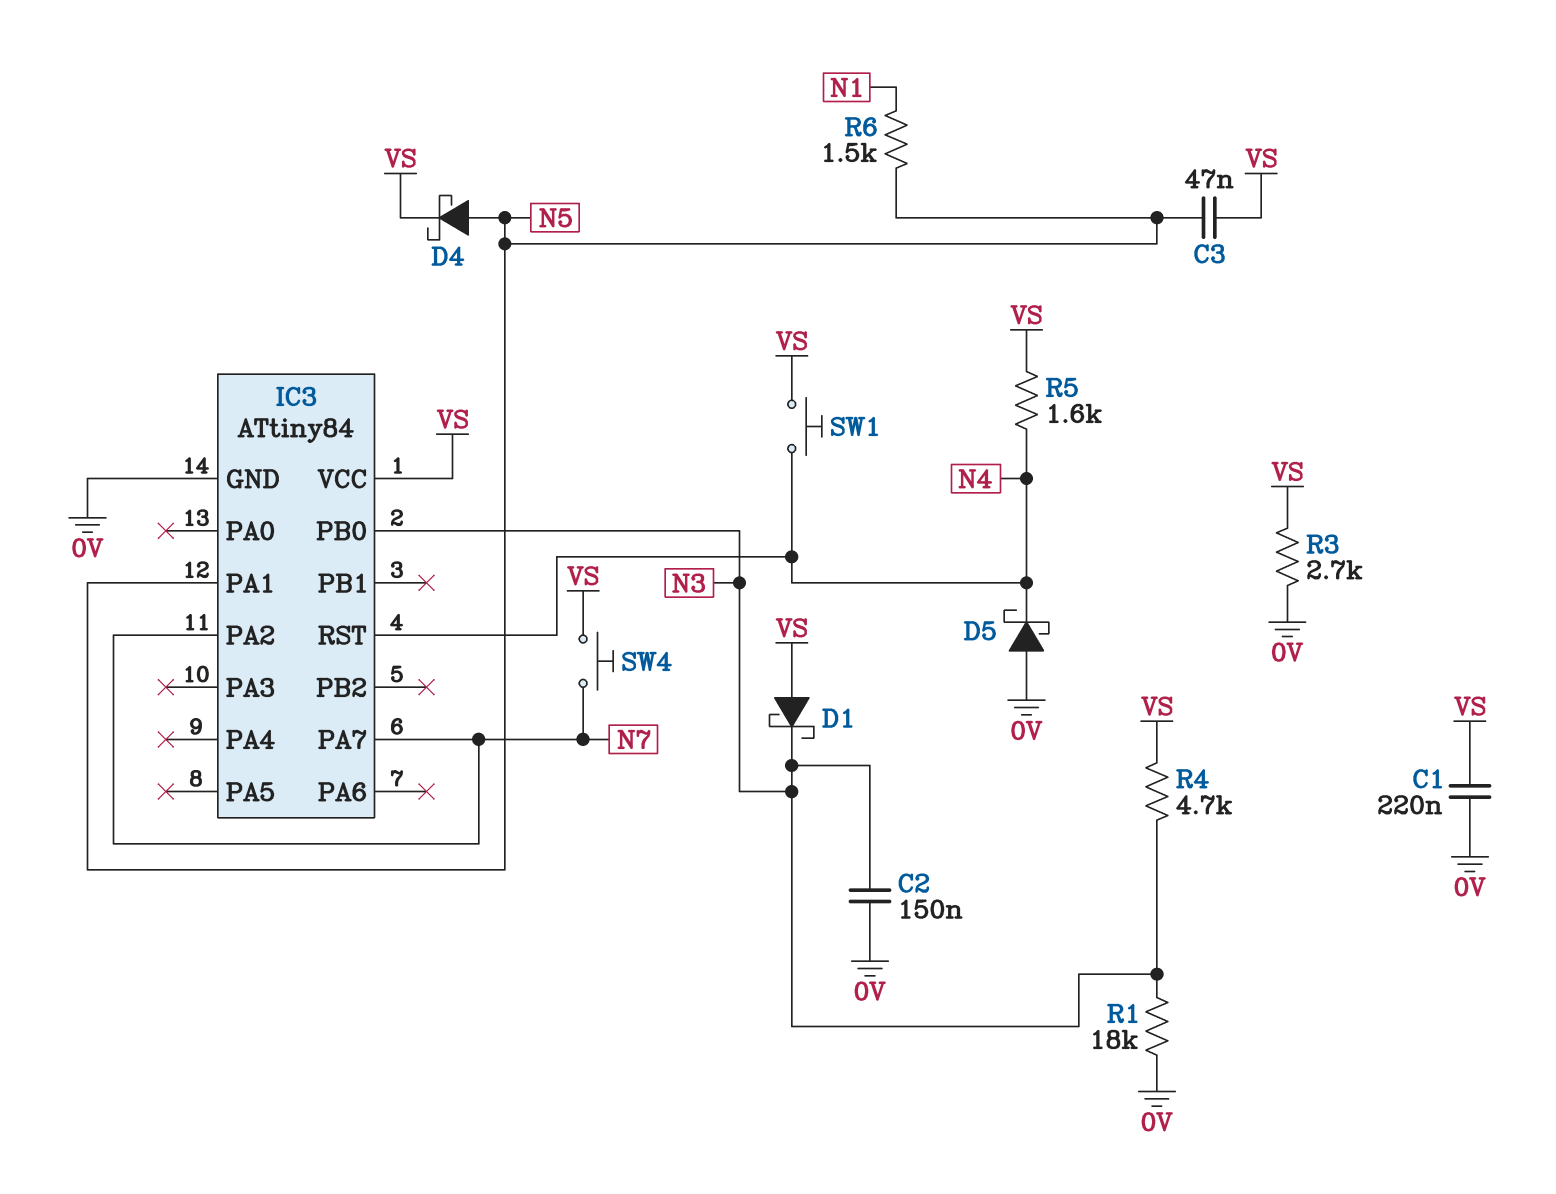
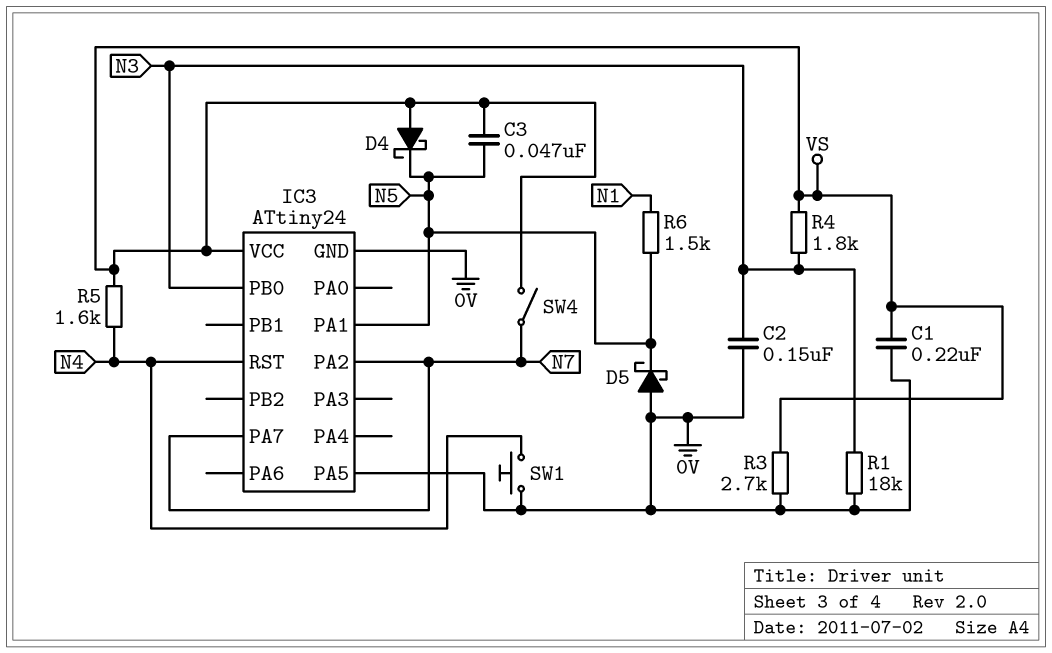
D1: schottky (A VS, K N3) -> none
D4: schottky (A N5, K VS) -> schottky (A VS, K N5)
D5: schottky (A 0V, K N4) -> schottky (A 0V, K N5)
IC3: ATtiny84 -> ATtiny24
IC3 pin PA5: none -> 0V
R4: 4.7k (N3, VS) -> 1.8k (N3, VS)
SW1: button (N4, VS) -> button (0V, N4)
SW4: button (N7, VS) -> switch (N7, VS)

